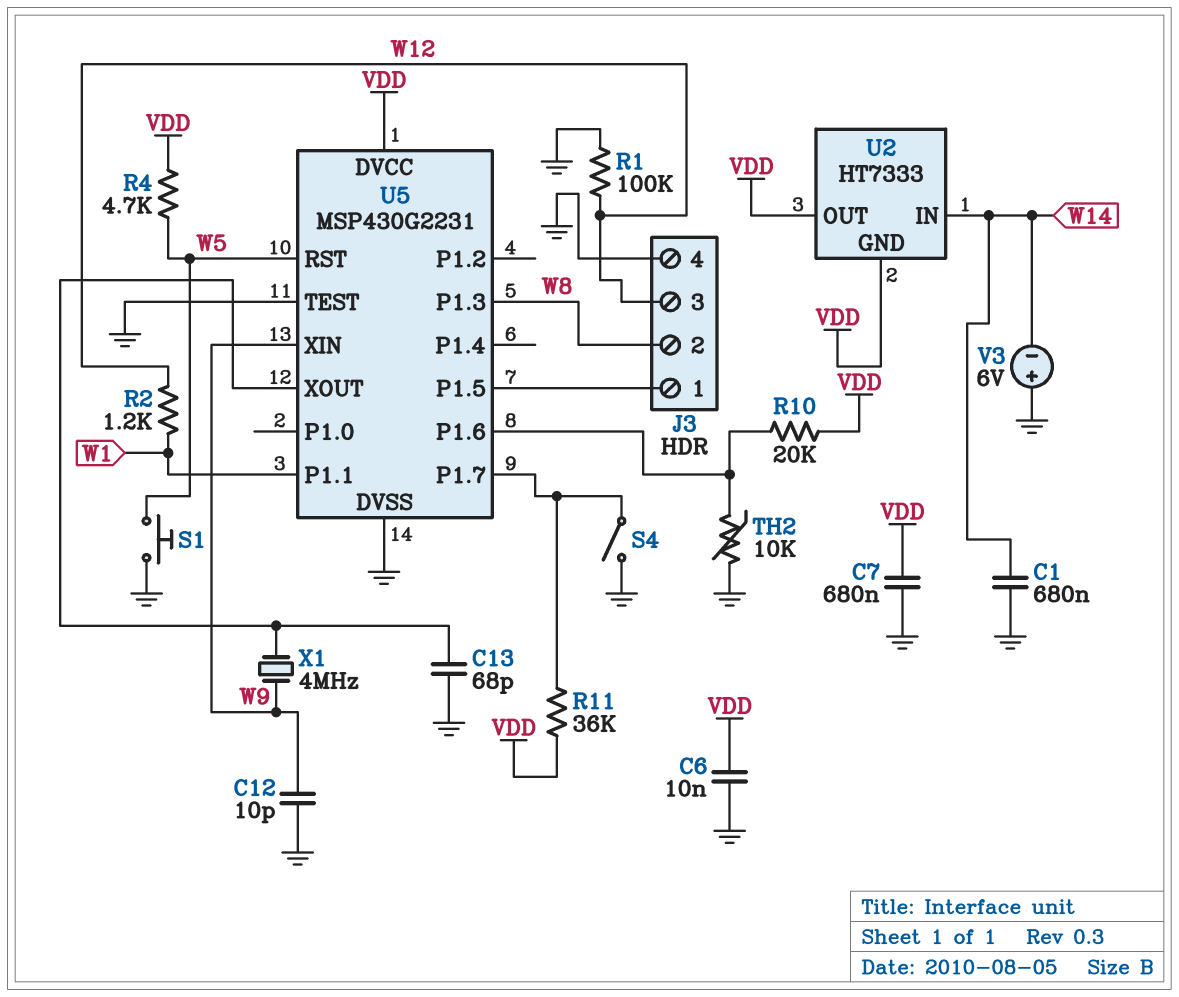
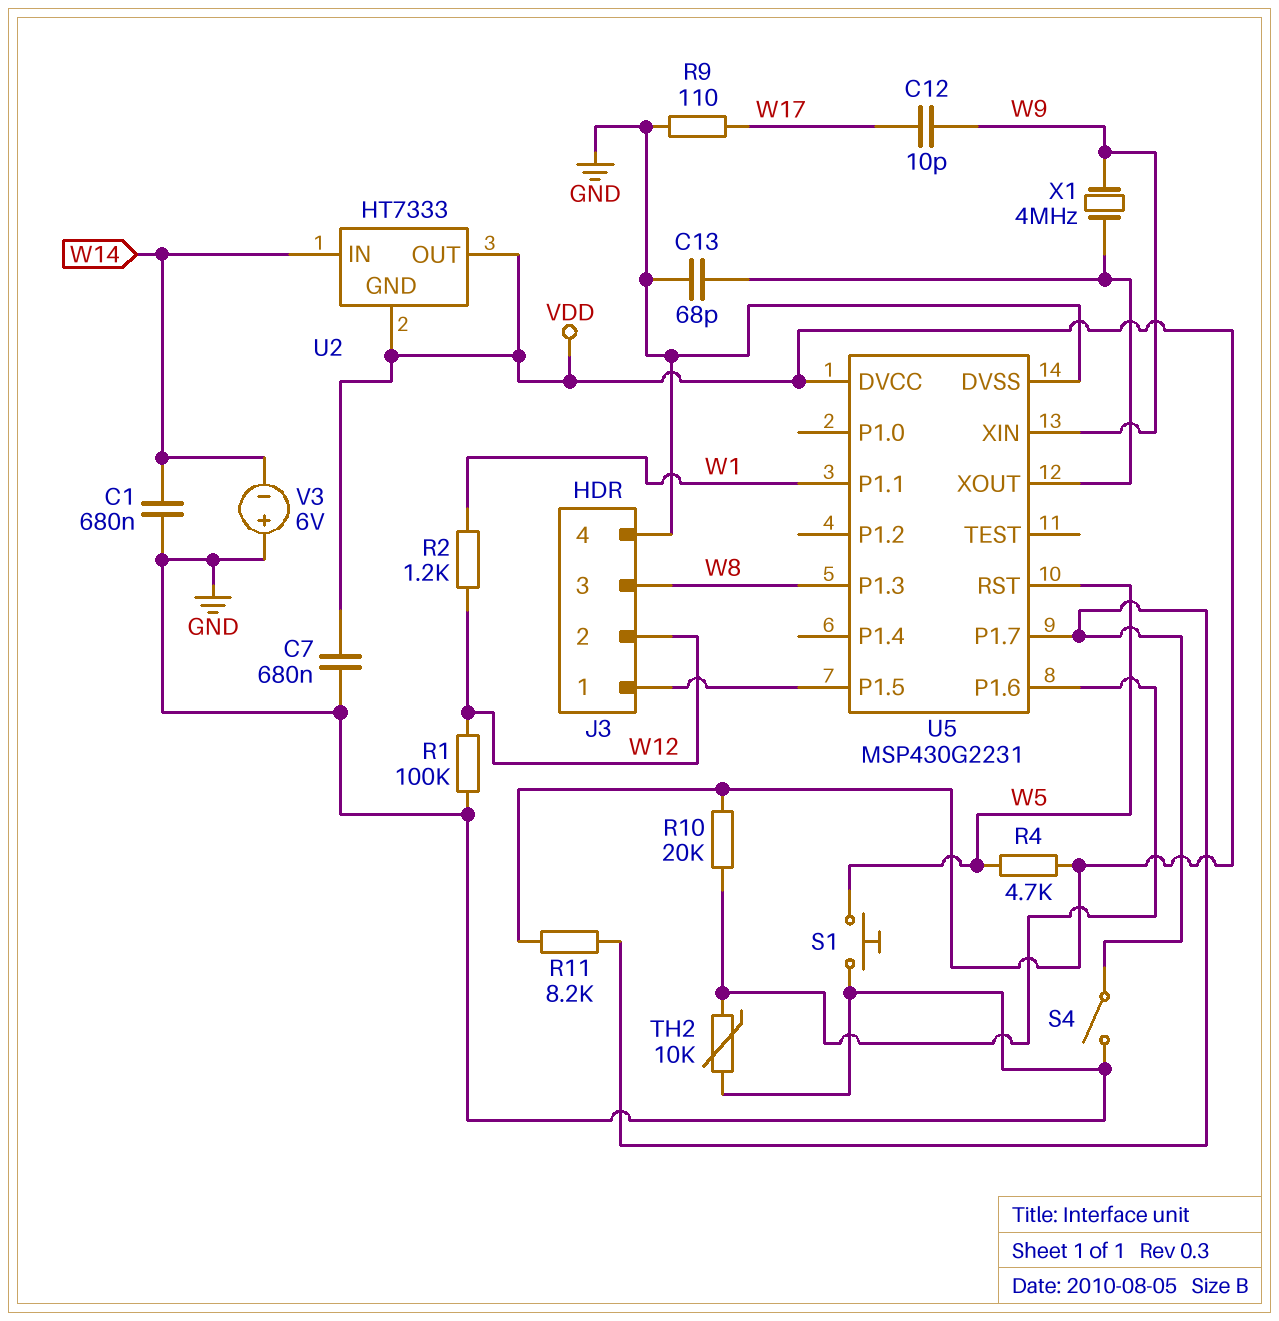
C6: 10nF (GND, VDD) -> none
C12: 10pF (GND, W9) -> 10pF (W9, W17)
J3 pin 2: W8 -> W12
J3 pin 3: W12 -> W8
R9: none -> 110 (GND, W17)
R11: 36k (U5/P1.7, VDD) -> 8.2k (U5/P1.7, VDD)
U5 pin TEST: GND -> none

